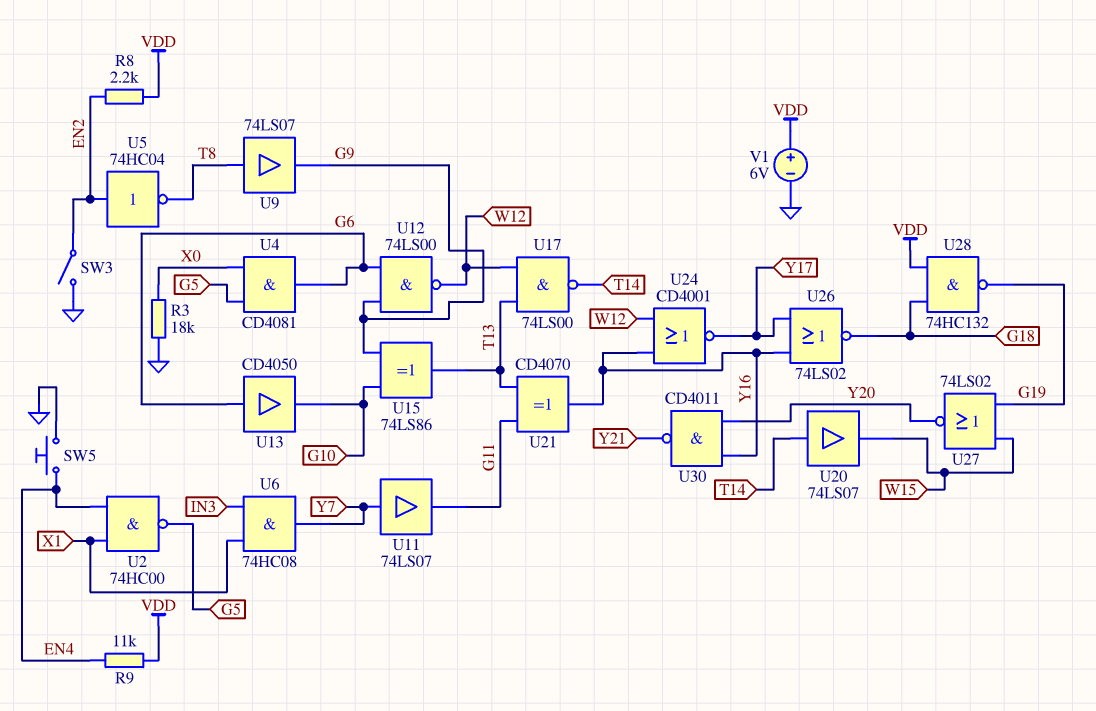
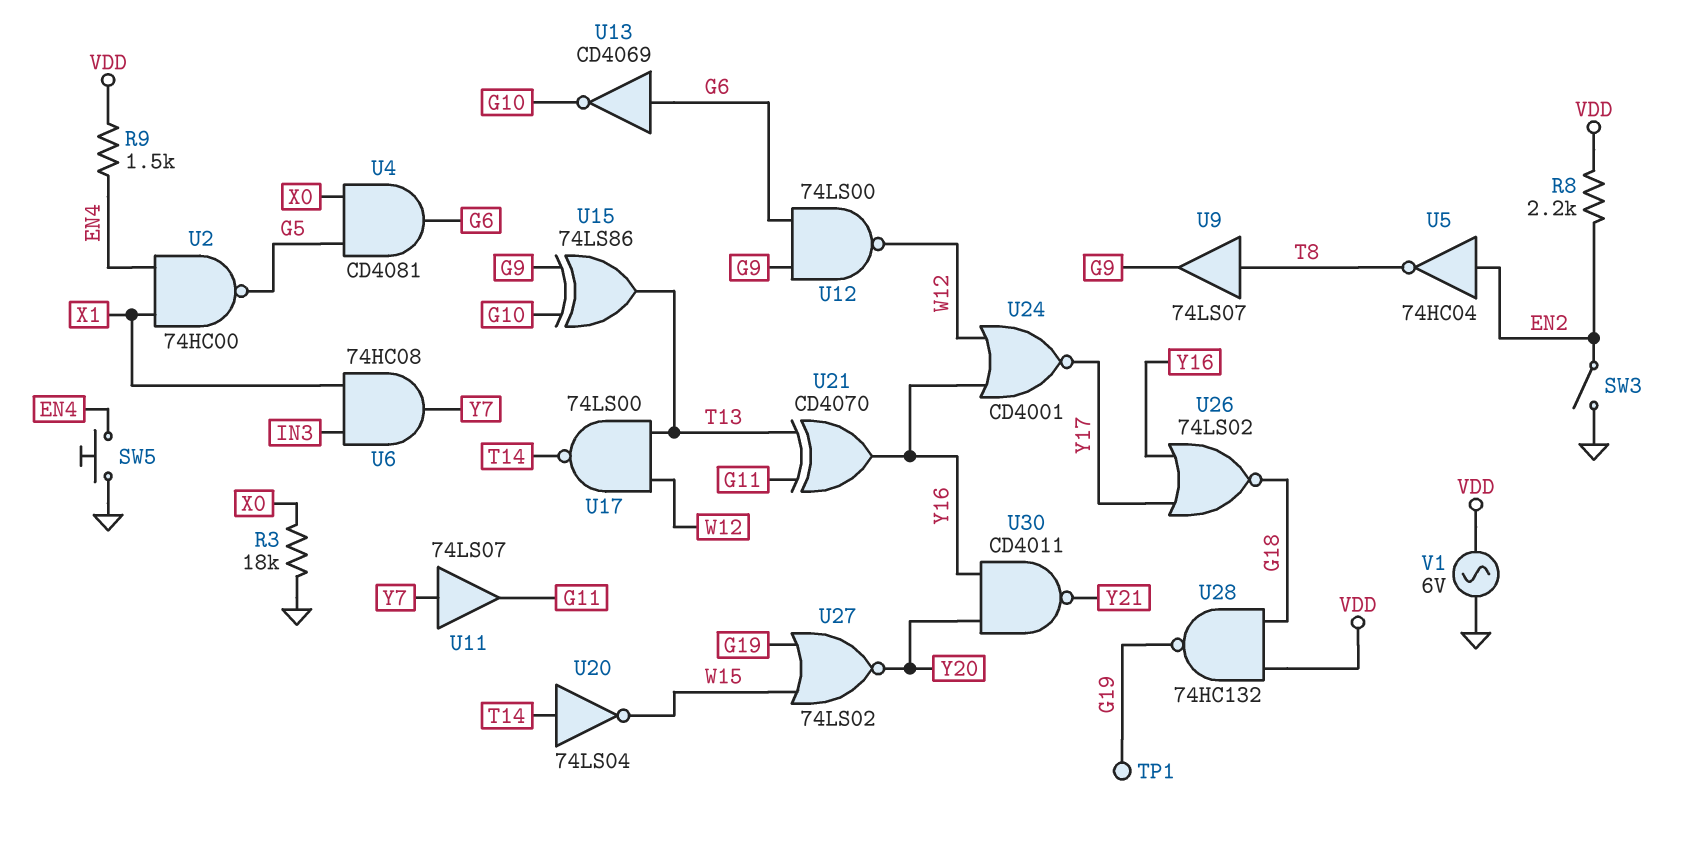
R9: 11k (EN4, VDD) -> 1.5k (EN4, VDD)
TP1: none -> test point (G19)
U13: buffer CD4050 (in G6, out G10) -> NOT CD4069 (in G6, out G10)
U20: buffer 74LS07 (in T14, out W15) -> NOT 74LS04 (in T14, out W15)
V1: 6V (plus VDD, minus GND) -> AC 6V (GND, VDD)

